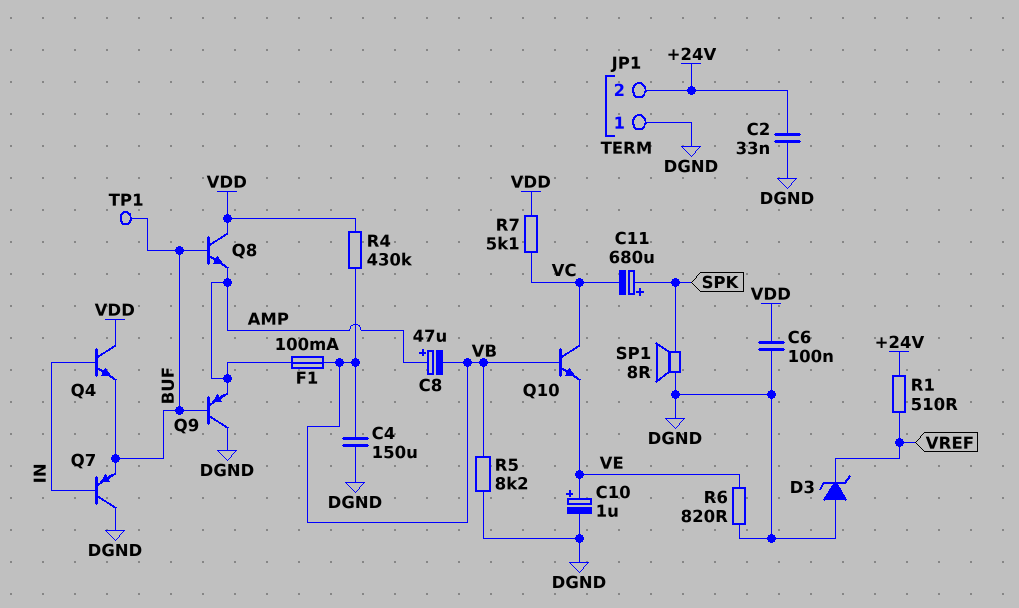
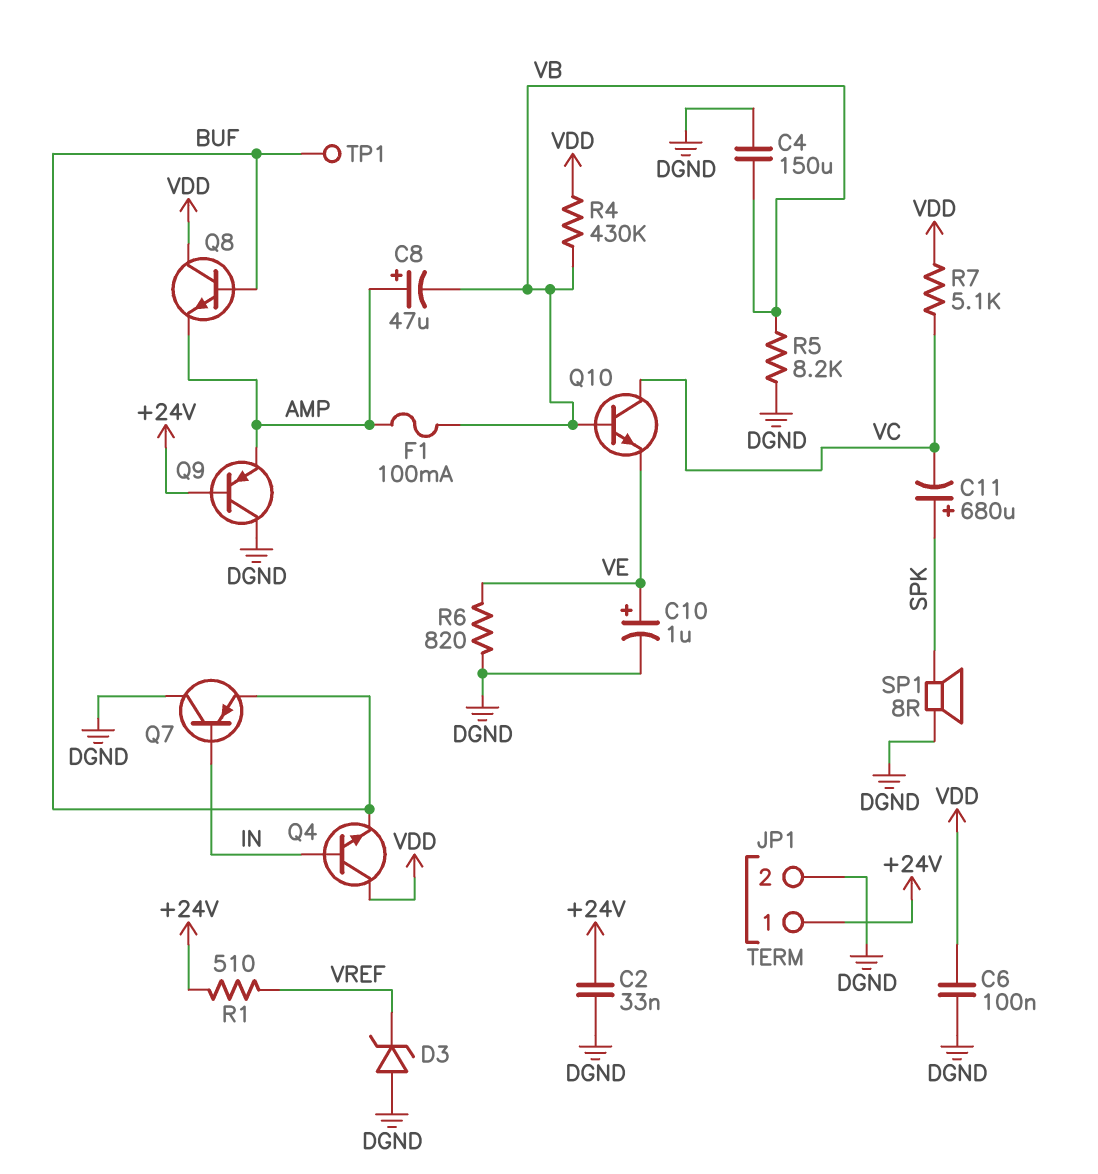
JP1 pin 1: DGND -> +24V
JP1 pin 2: +24V -> DGND
Q9: PNP (B BUF, C DGND, E AMP) -> PNP (B +24V, C DGND, E AMP)

